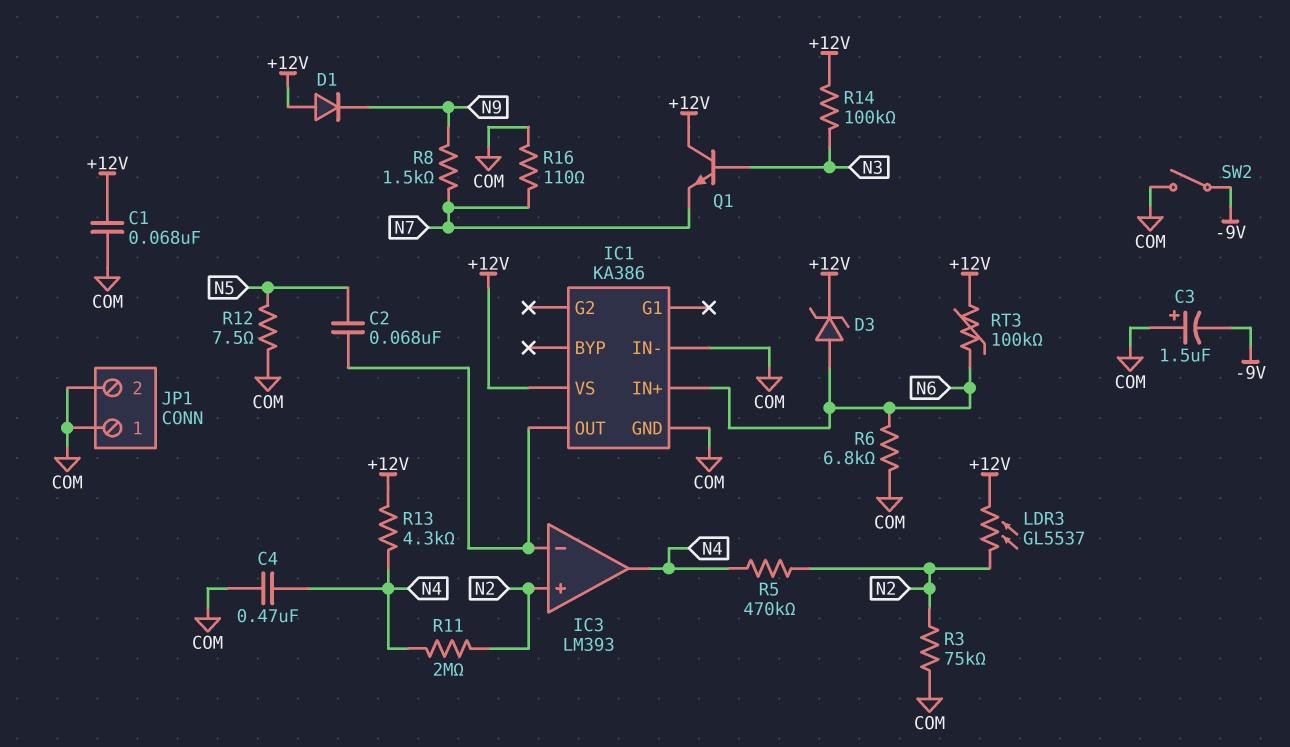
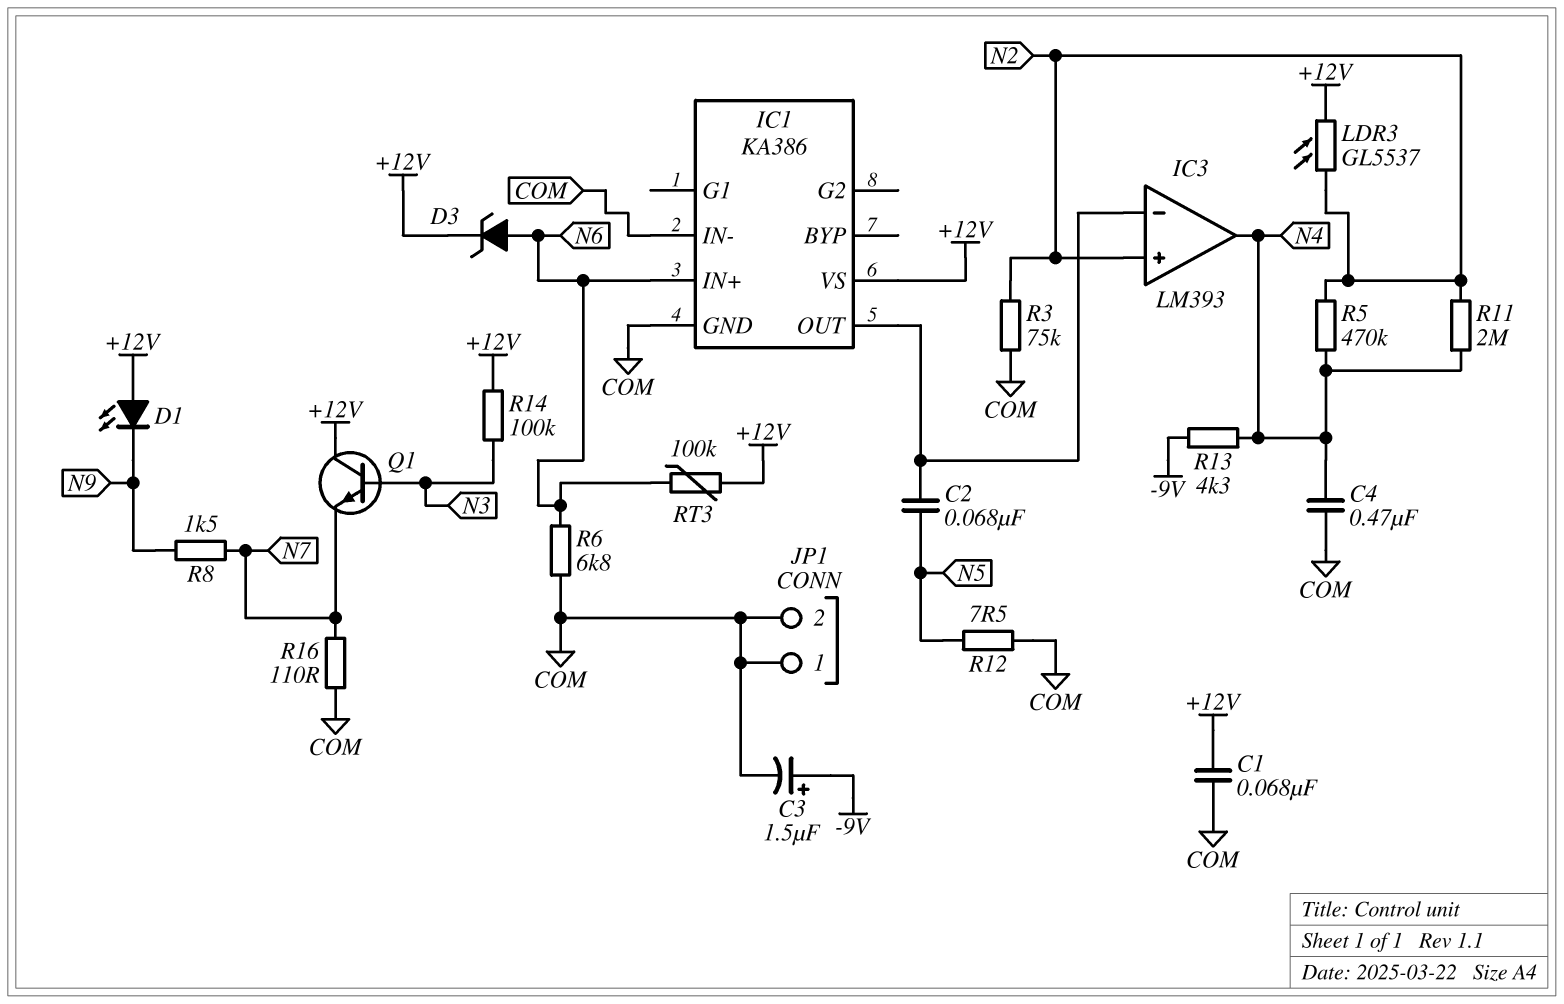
C3: 1.5uF (plus COM, minus -9V) -> 1.5uF (plus -9V, minus COM)
D1: diode (A +12V, K N9) -> LED (A +12V, K N9)
R13: 4.3k (+12V, N4) -> 4.3k (-9V, N4)
SW2: switch (-9V, COM) -> none

